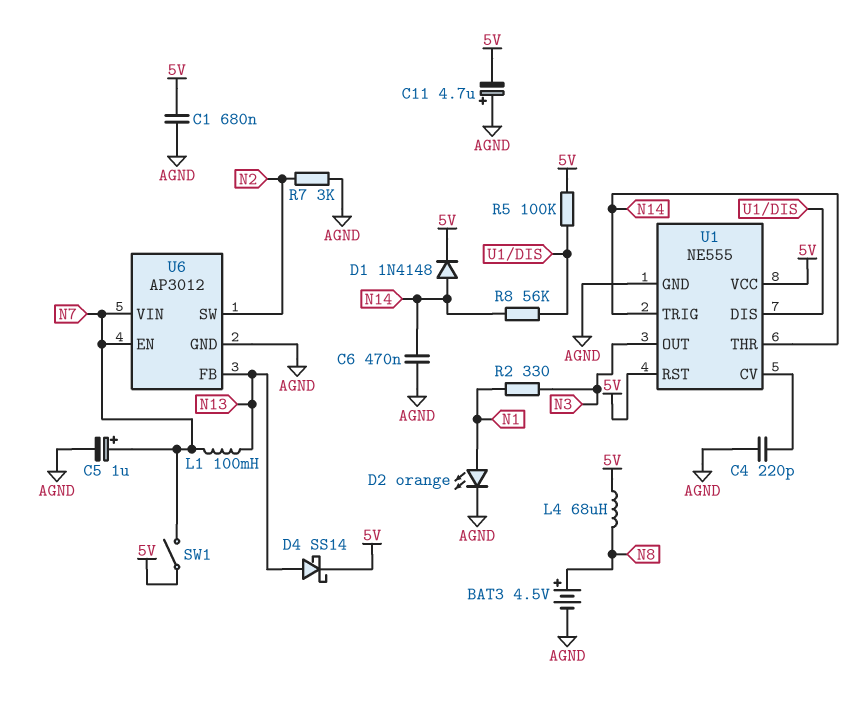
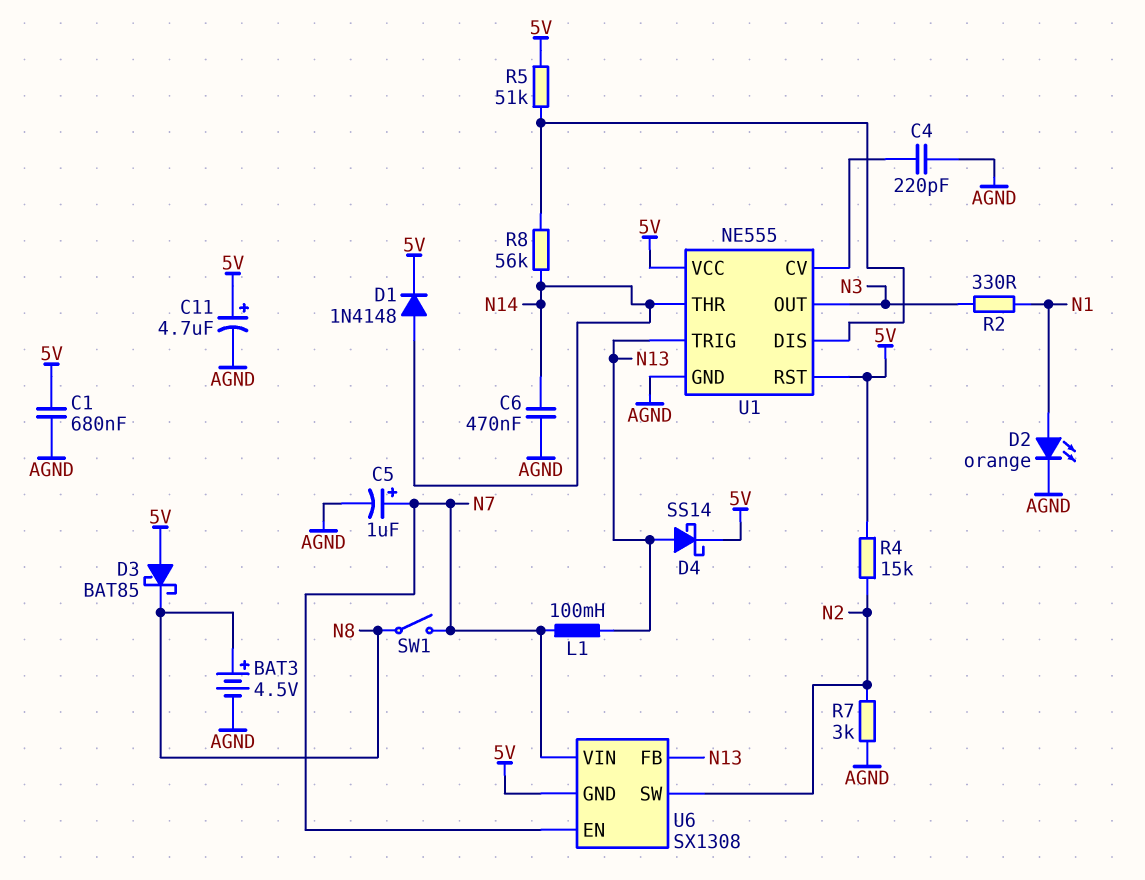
C11: 4.7uF (plus AGND, minus 5V) -> 4.7uF (plus 5V, minus AGND)
D3: none -> schottky BAT85 (A 5V, K N8)
L4: 68uH (5V, N8) -> none
R4: none -> 15k (5V, N2)
R5: 100k (5V, U1/DIS) -> 51k (5V, U1/DIS)
SW1: switch (5V, N7) -> switch (N7, N8)
U1 pin TRIG: N14 -> N13
U6: AP3012 -> SX1308
U6 pin GND: AGND -> 5V

